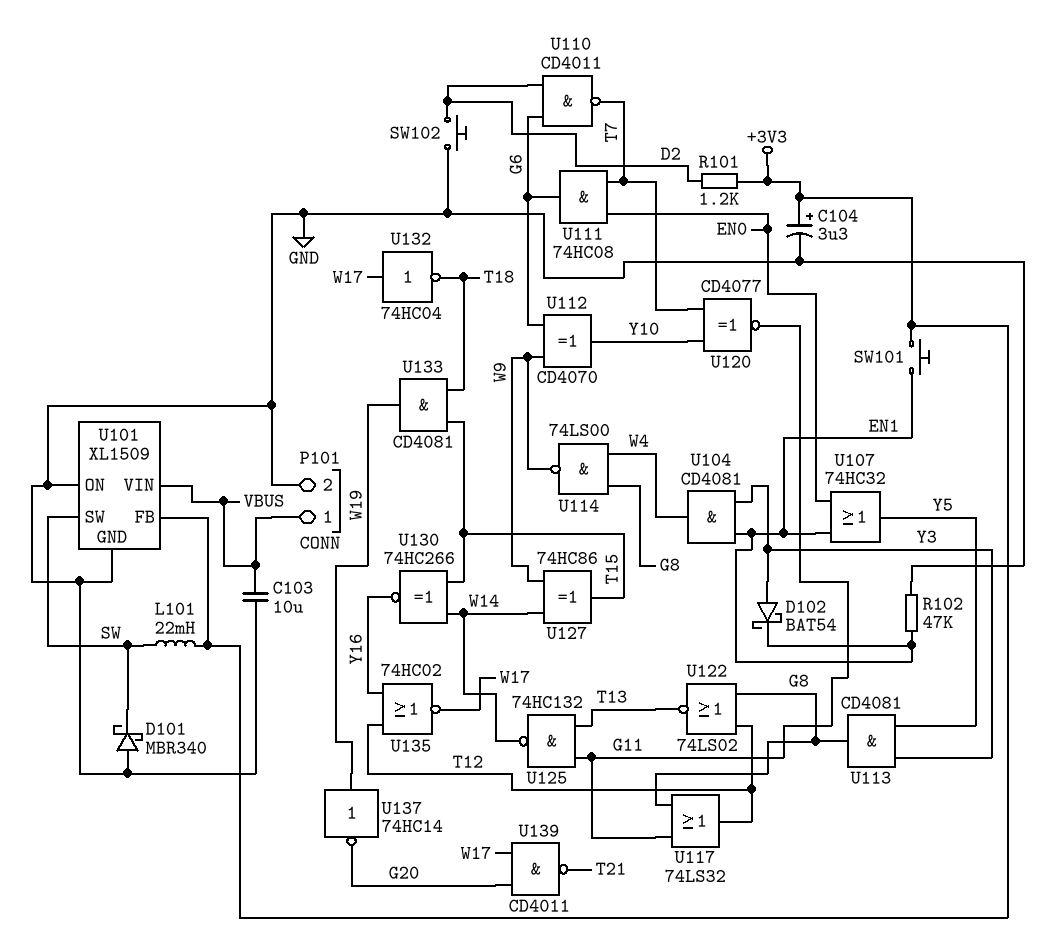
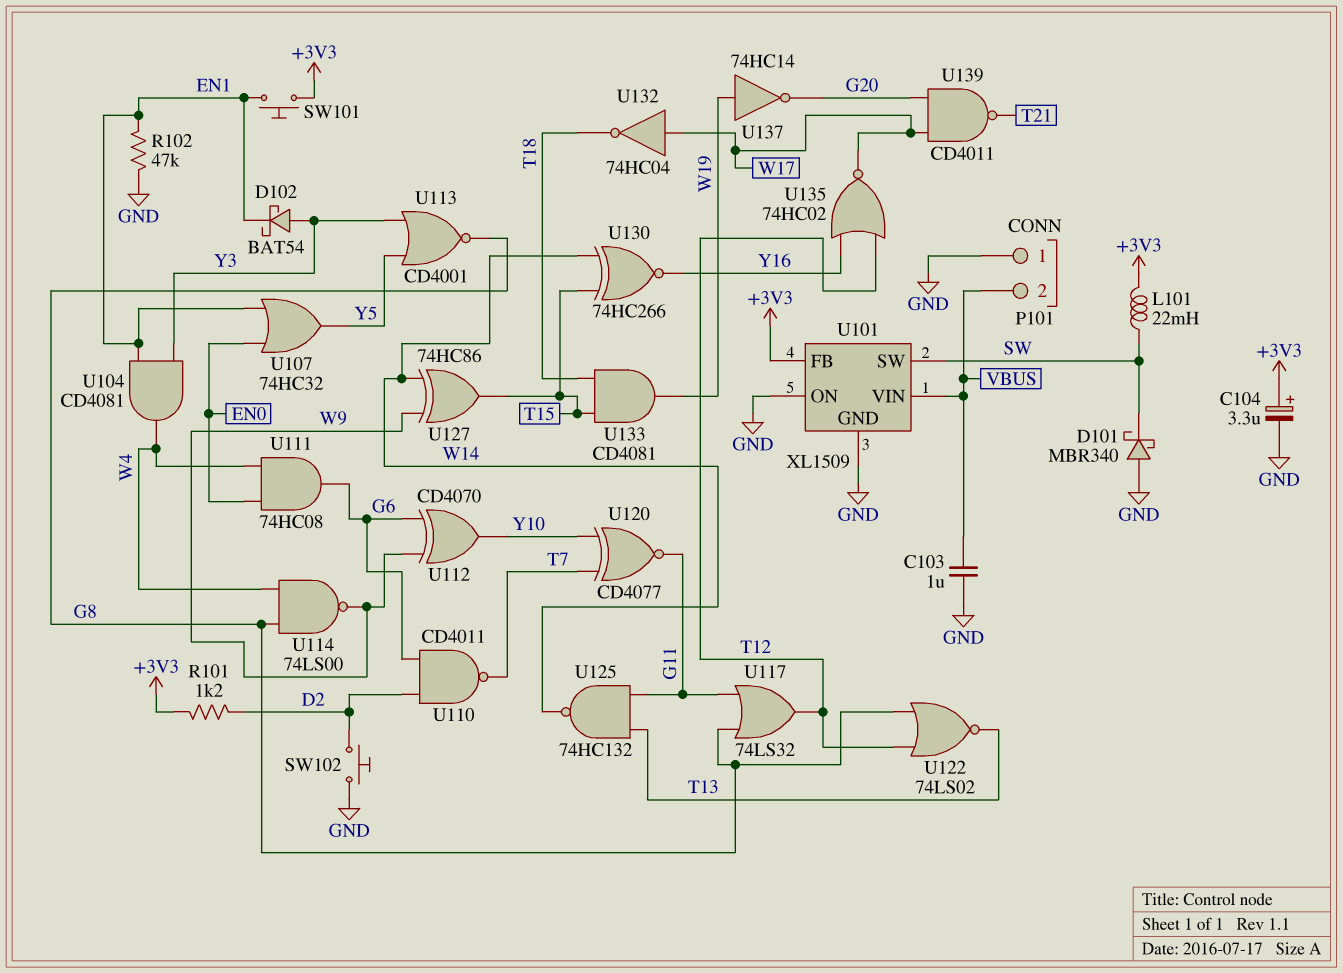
C103: 10uF (GND, VBUS) -> 1uF (GND, VBUS)
P101 pin 1: VBUS -> GND
P101 pin 2: GND -> VBUS
U111: AND 74HC08 (in EN0, in T7, out G6) -> AND 74HC08 (in EN0, in W4, out G6)
U113: AND CD4081 (in Y3, in Y5, out G8) -> NOR CD4001 (in Y3, in Y5, out G8)

